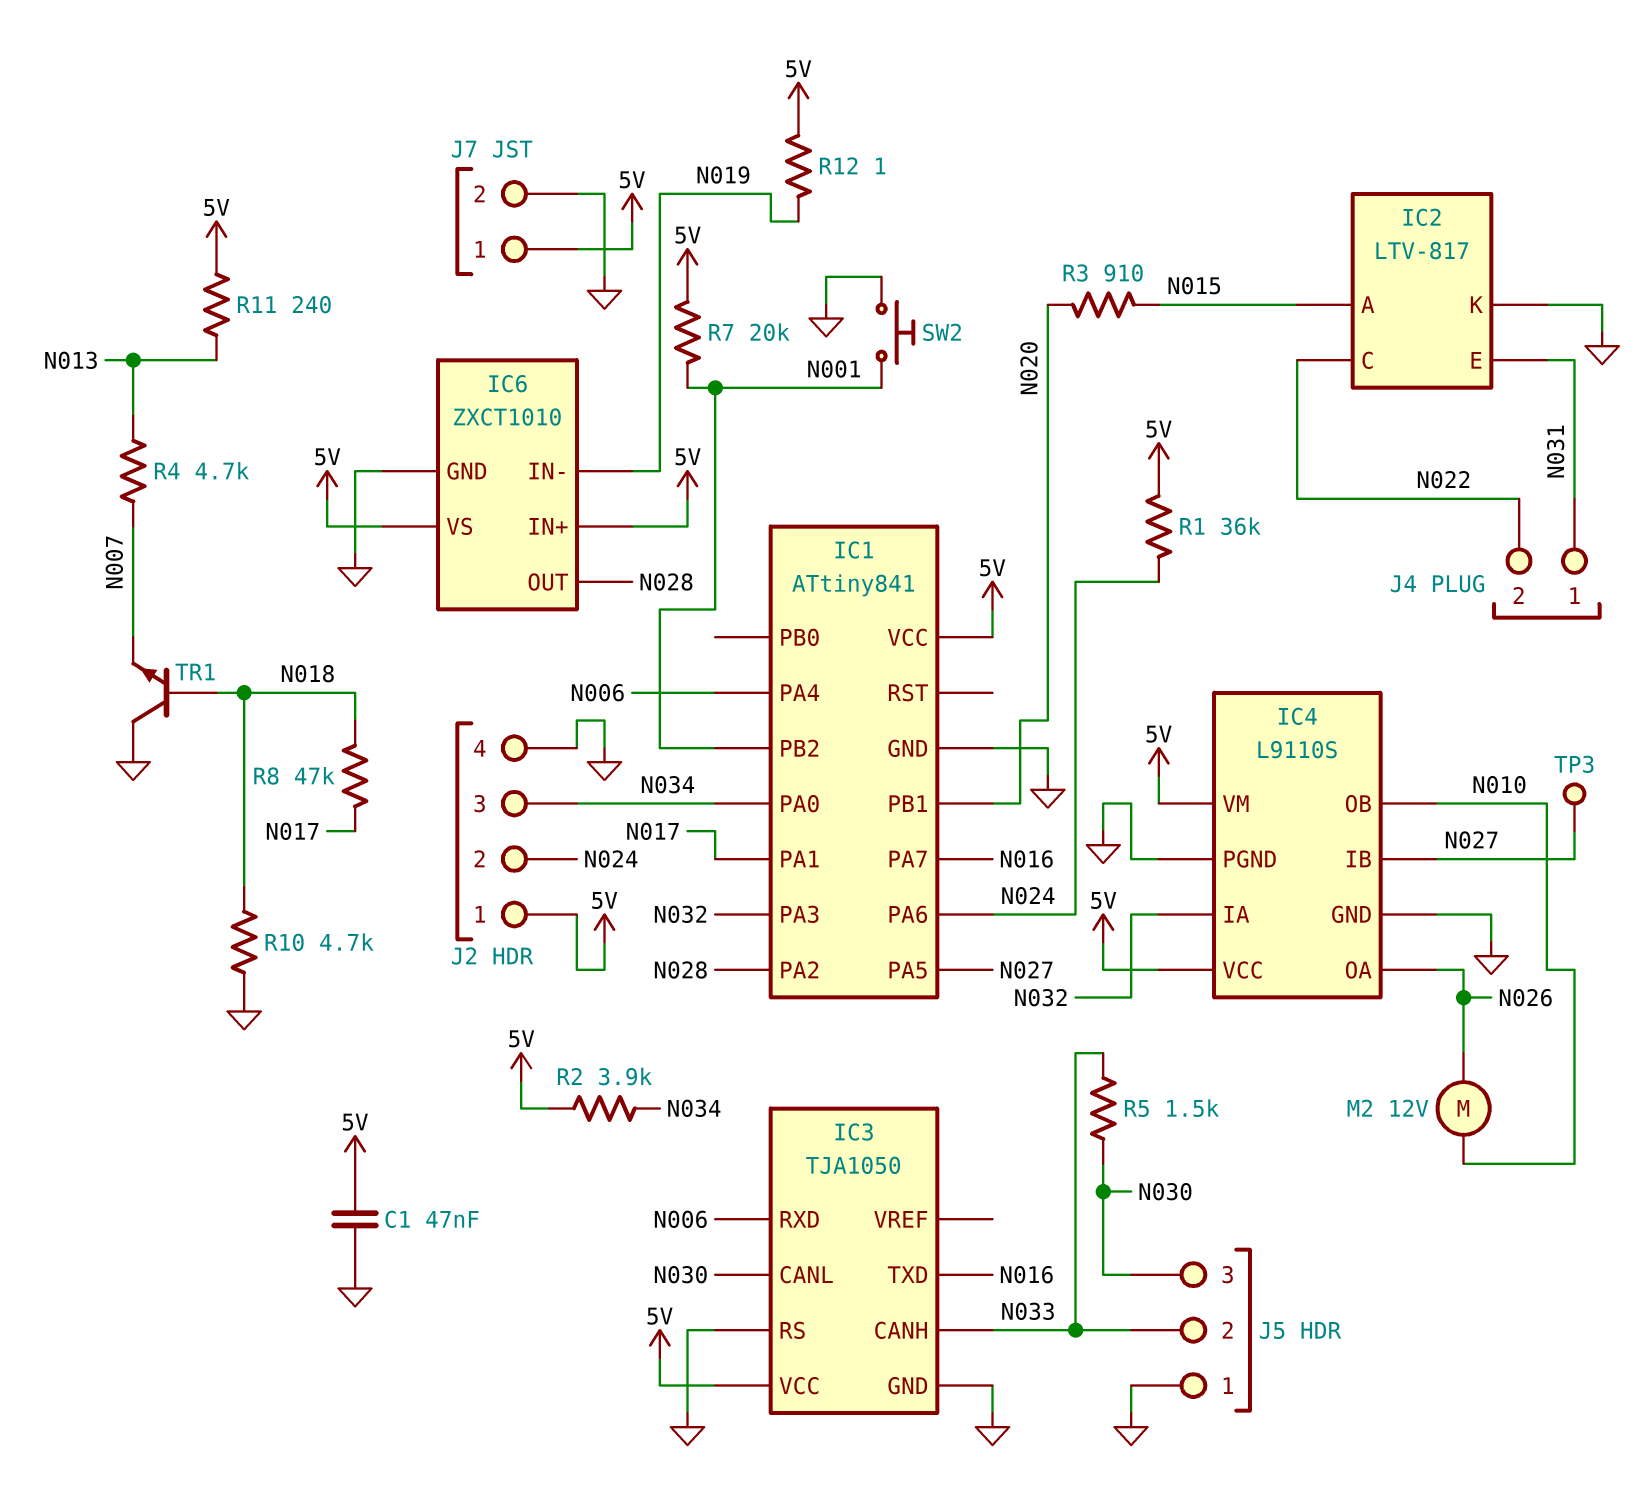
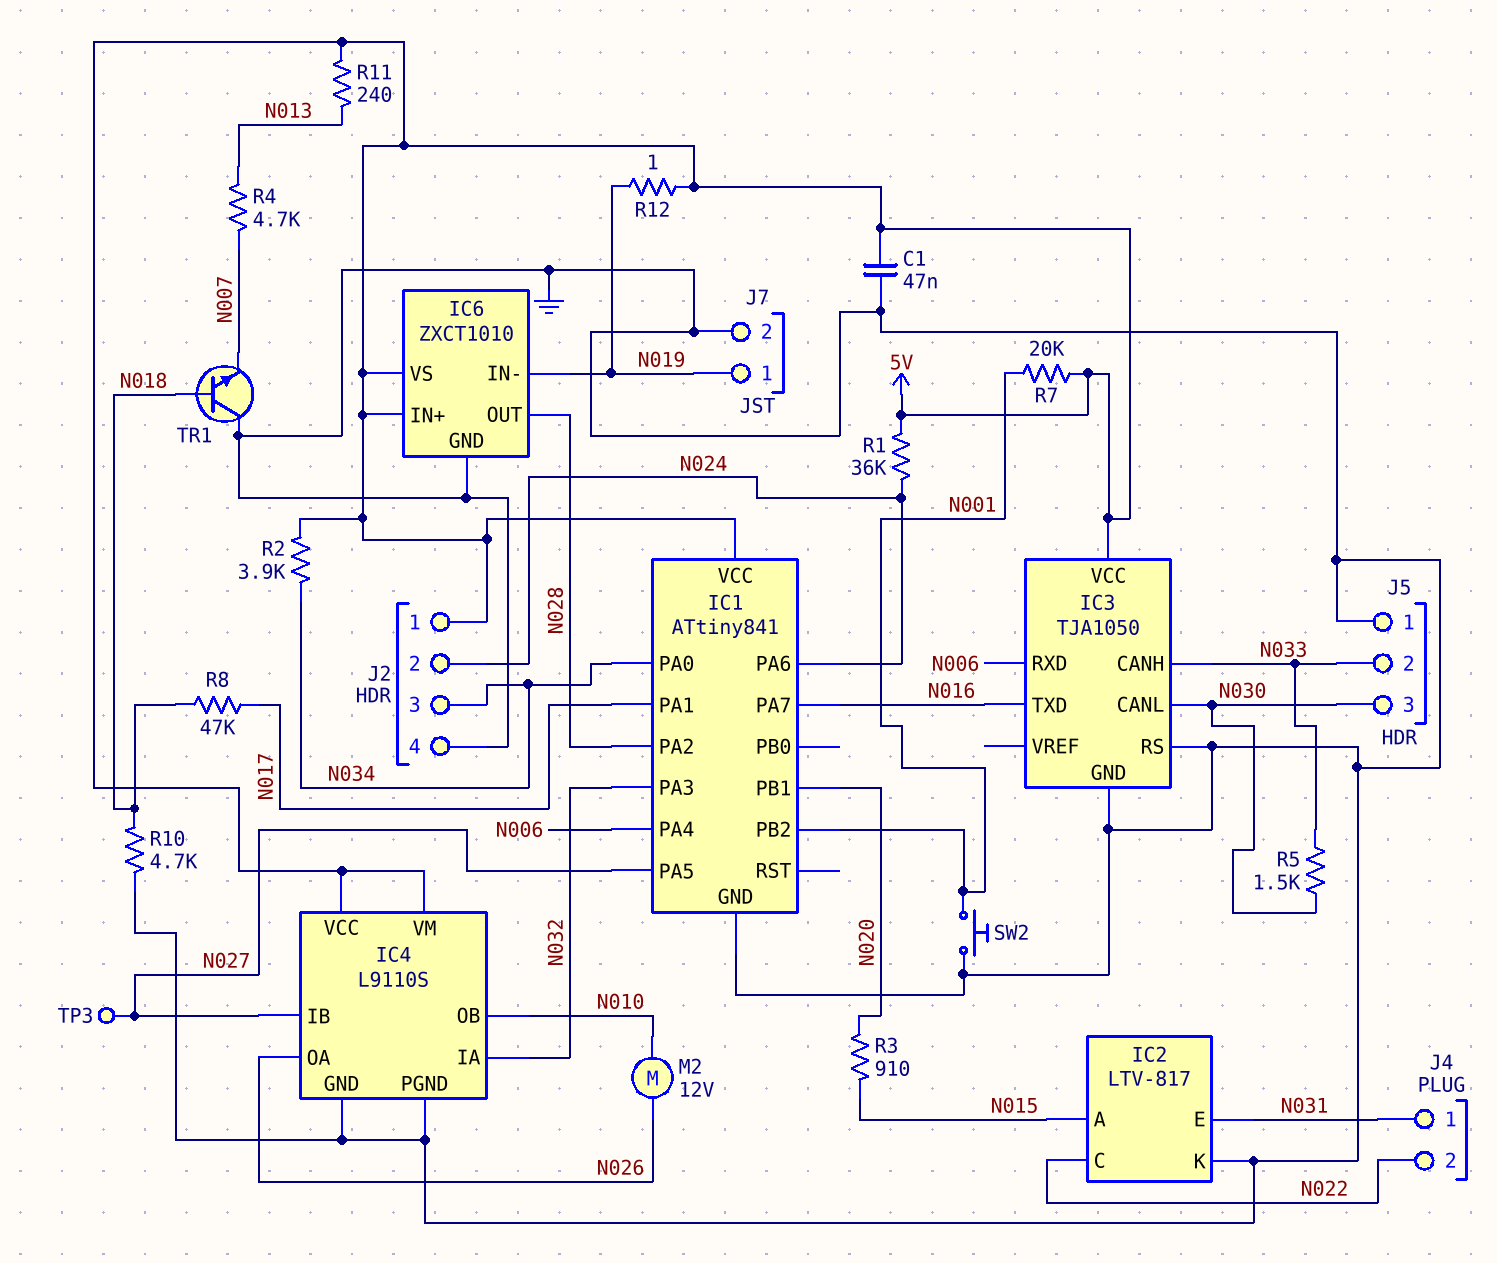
J7 pin 1: 5V -> N019

